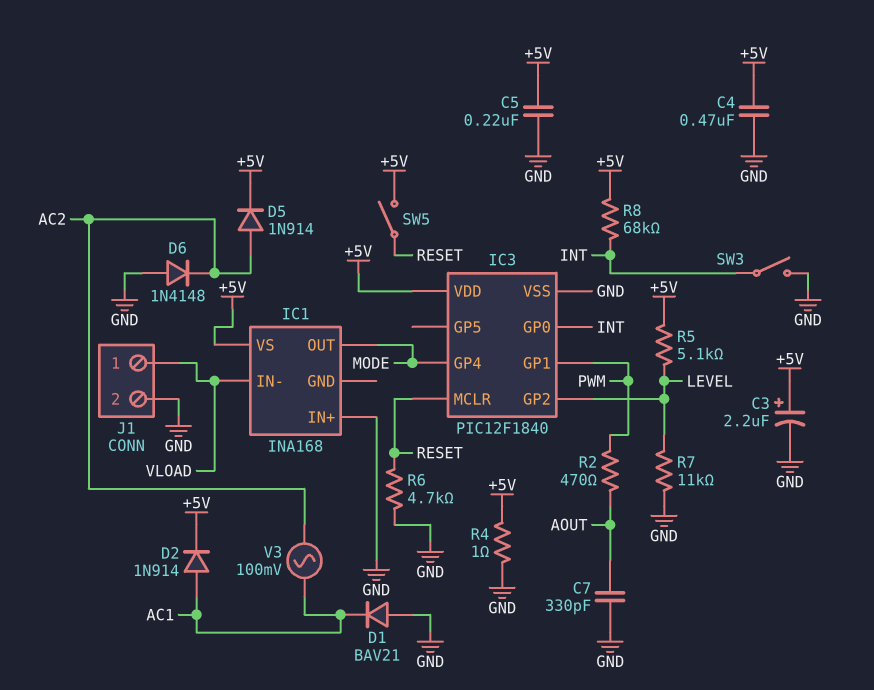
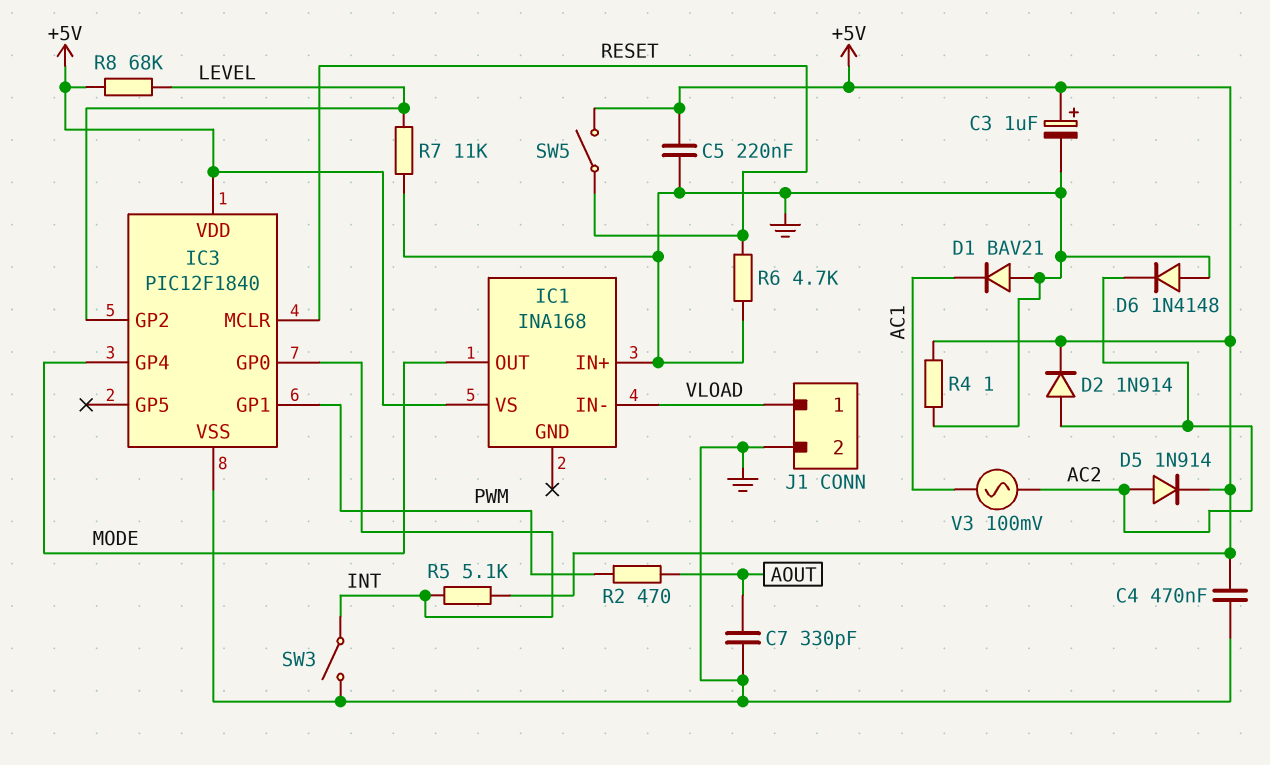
C3: 2.2uF (plus +5V, minus GND) -> 1uF (plus +5V, minus GND)
D2: diode 1N914 (A AC1, K +5V) -> diode 1N914 (A AC2, K +5V)
R5: 5.1k (+5V, LEVEL) -> 5.1k (+5V, INT)
R8: 68k (+5V, INT) -> 68k (+5V, LEVEL)

